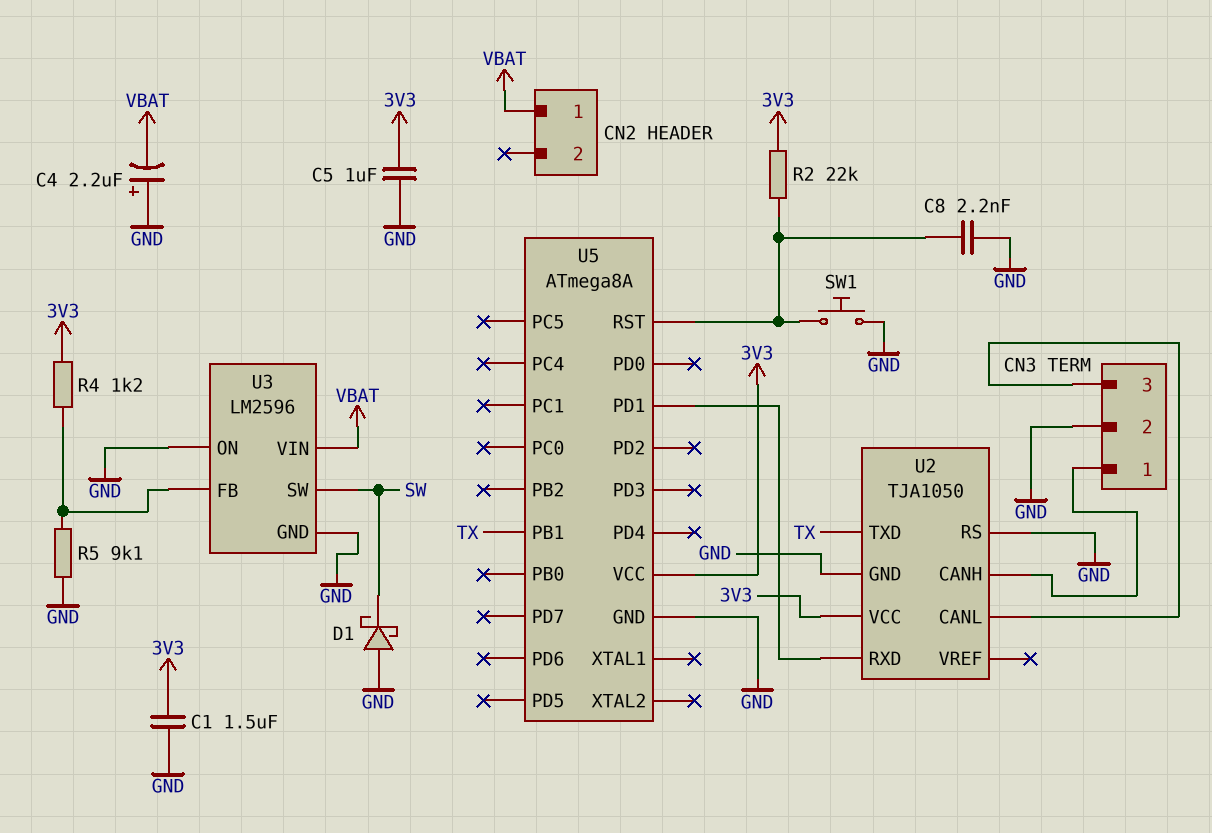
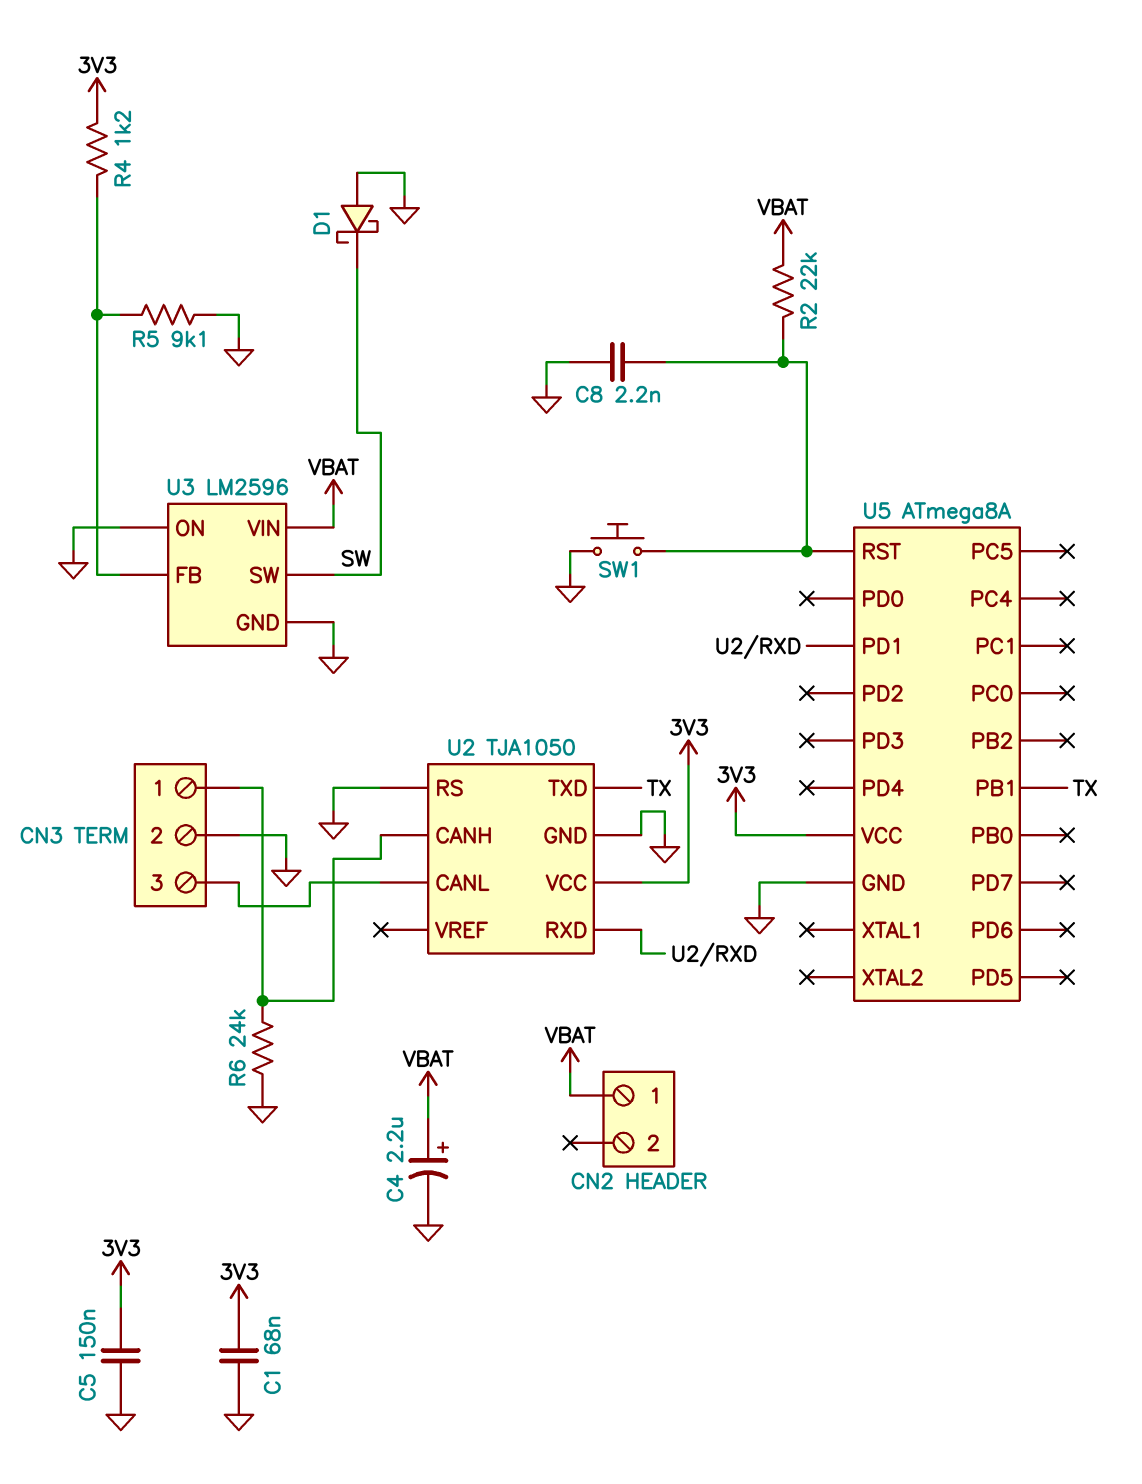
C1: 1.5uF (3V3, GND) -> 68nF (3V3, GND)
C4: 2.2uF (plus GND, minus VBAT) -> 2.2uF (plus VBAT, minus GND)
C5: 1uF (3V3, GND) -> 150nF (3V3, GND)
R2: 22k (3V3, U5/RST) -> 22k (U5/RST, VBAT)
R6: none -> 24k (CN3/1, GND)

